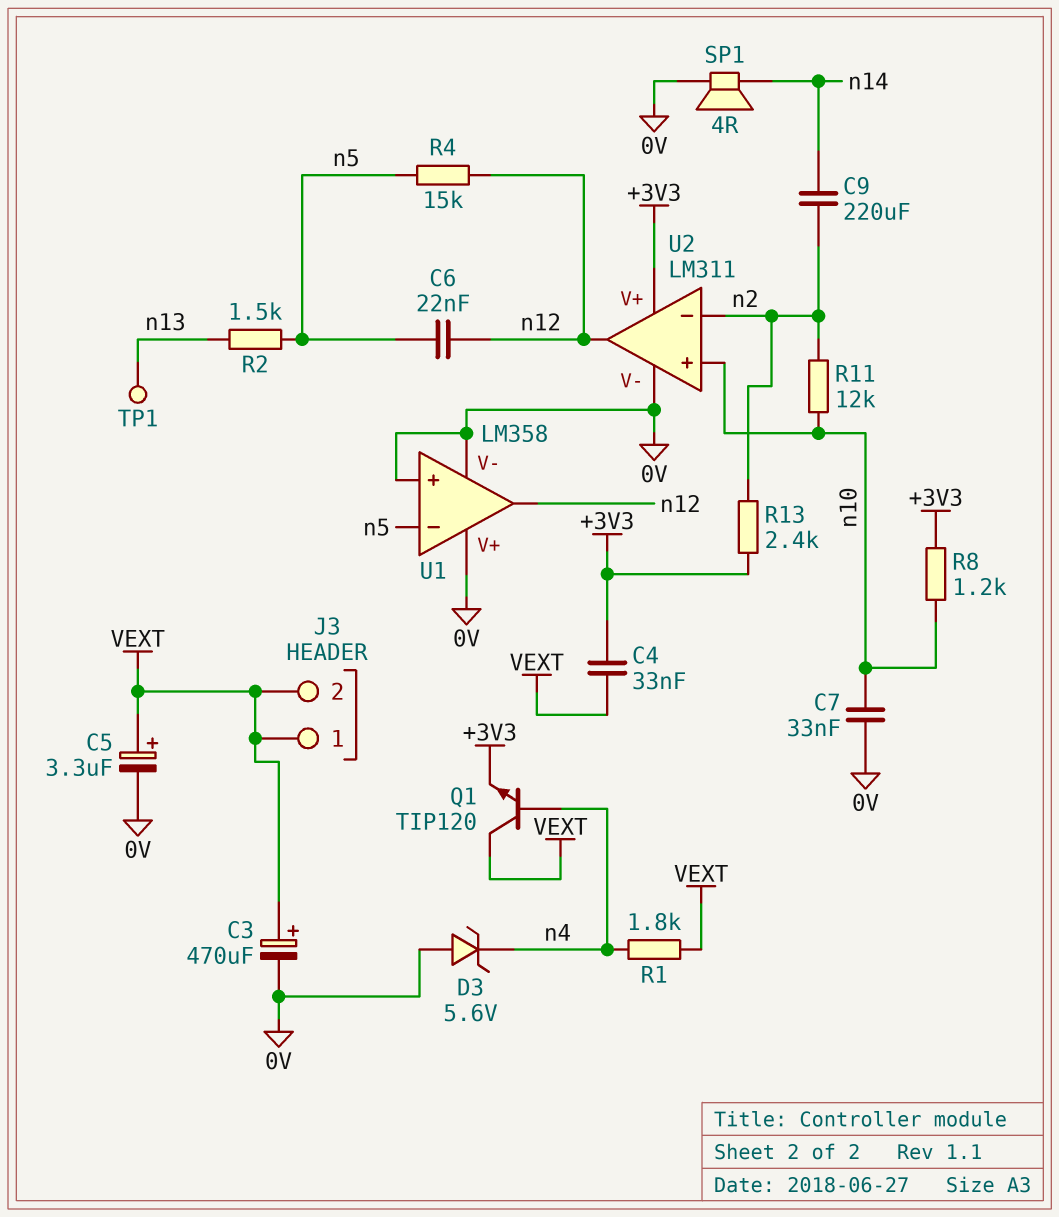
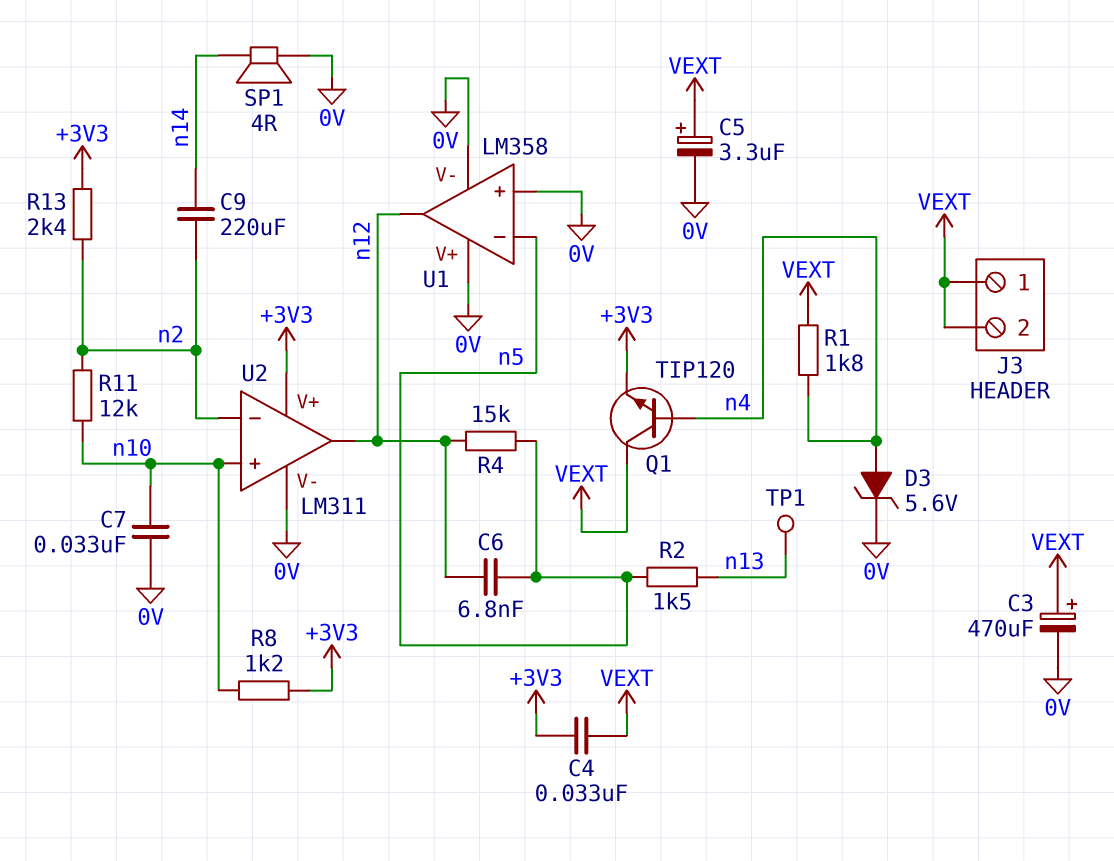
C6: 22nF (n5, n12) -> 6.8nF (n5, n12)
D3: zener 5.6V (A 0V, K n4) -> zener 5.6V (A n4, K 0V)

